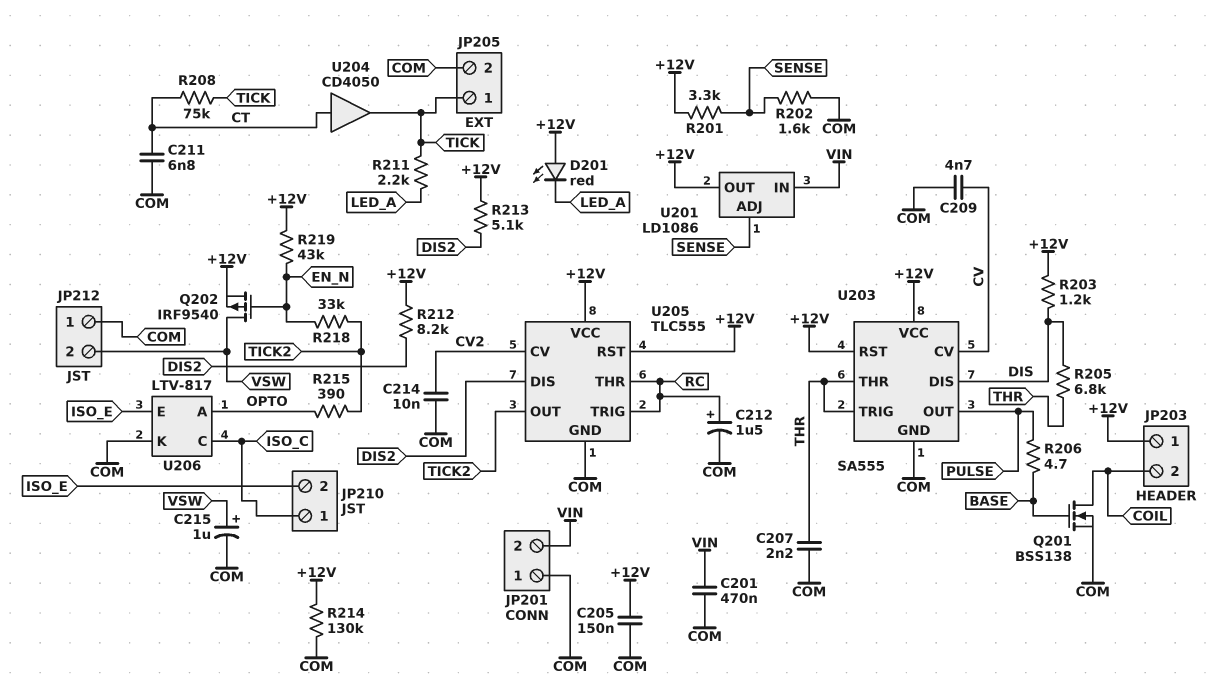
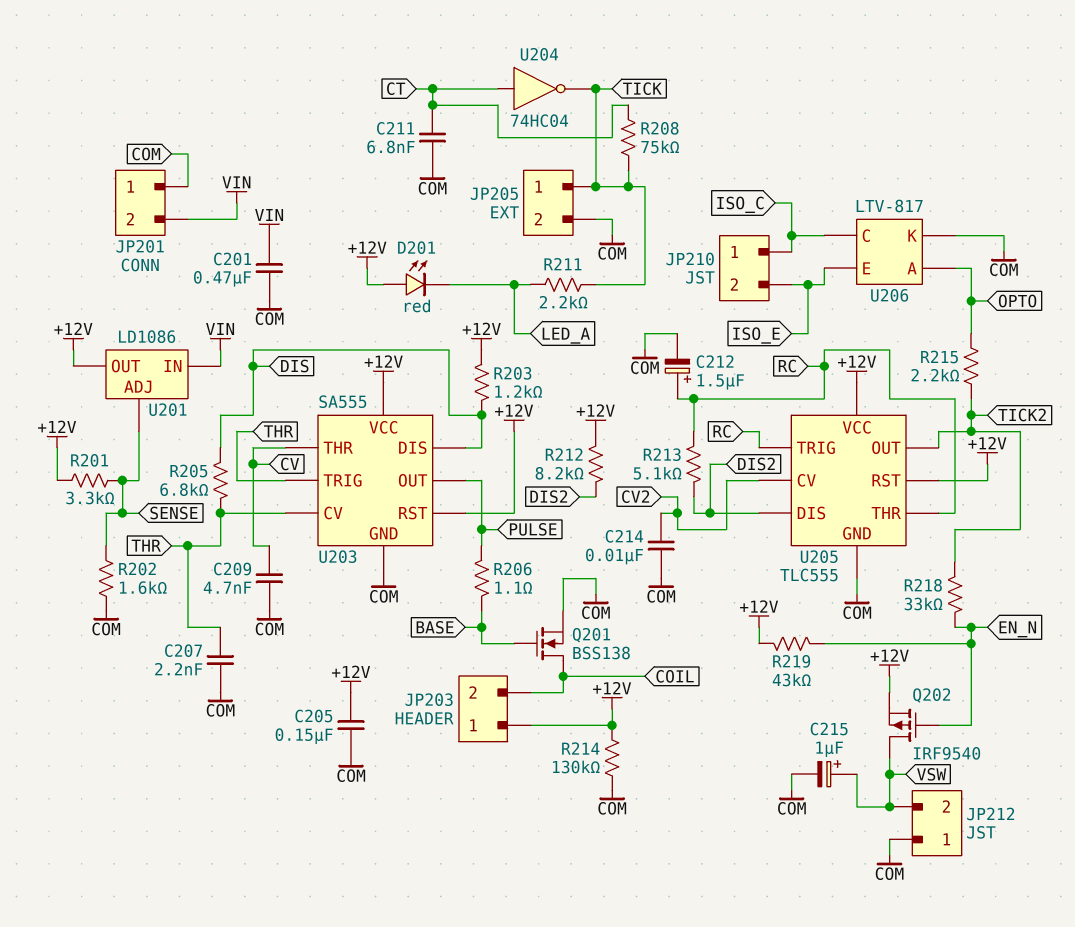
R206: 4.7 (BASE, PULSE) -> 1.1 (BASE, PULSE)
R213: 5.1k (+12V, DIS2) -> 5.1k (DIS2, RC)
R215: 390 (OPTO, TICK2) -> 2.2k (OPTO, TICK2)
U203 pin CV: CV -> THR
U203 pin THR: THR -> CV
U204: buffer CD4050 (in CT, out TICK) -> NOT 74HC04 (in CT, out TICK)

